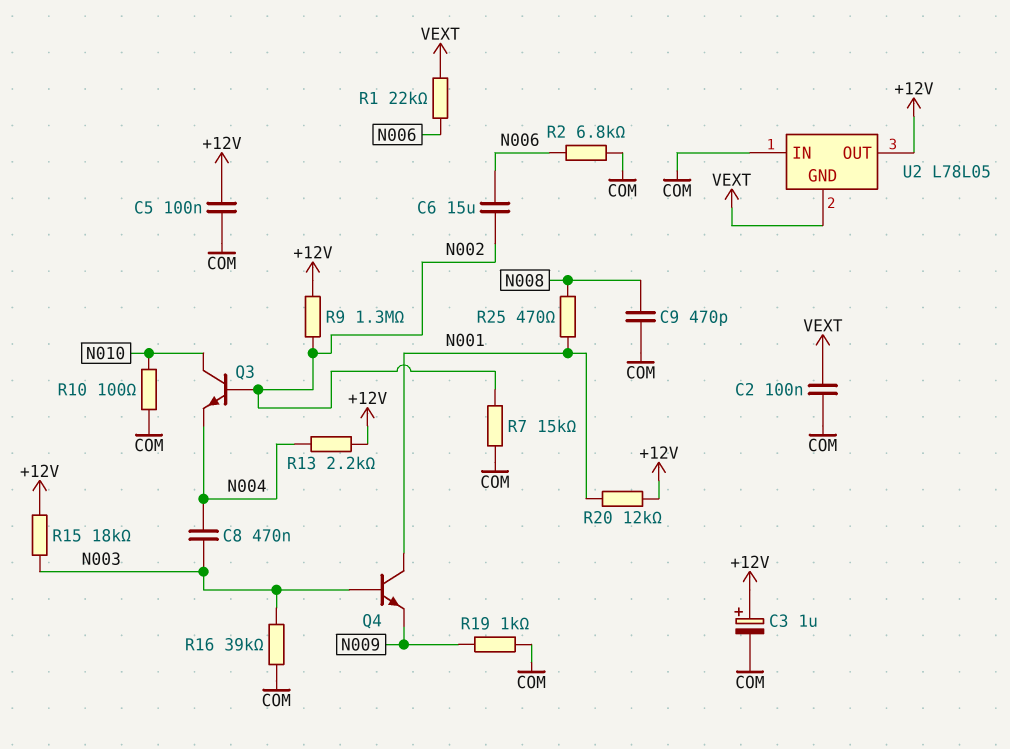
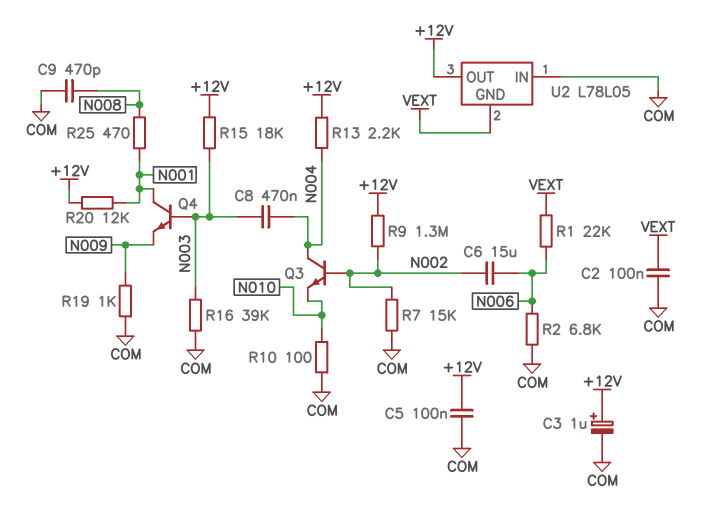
Q3: NPN (B N002, C N010, E N004) -> NPN (B N002, C N004, E N010)

